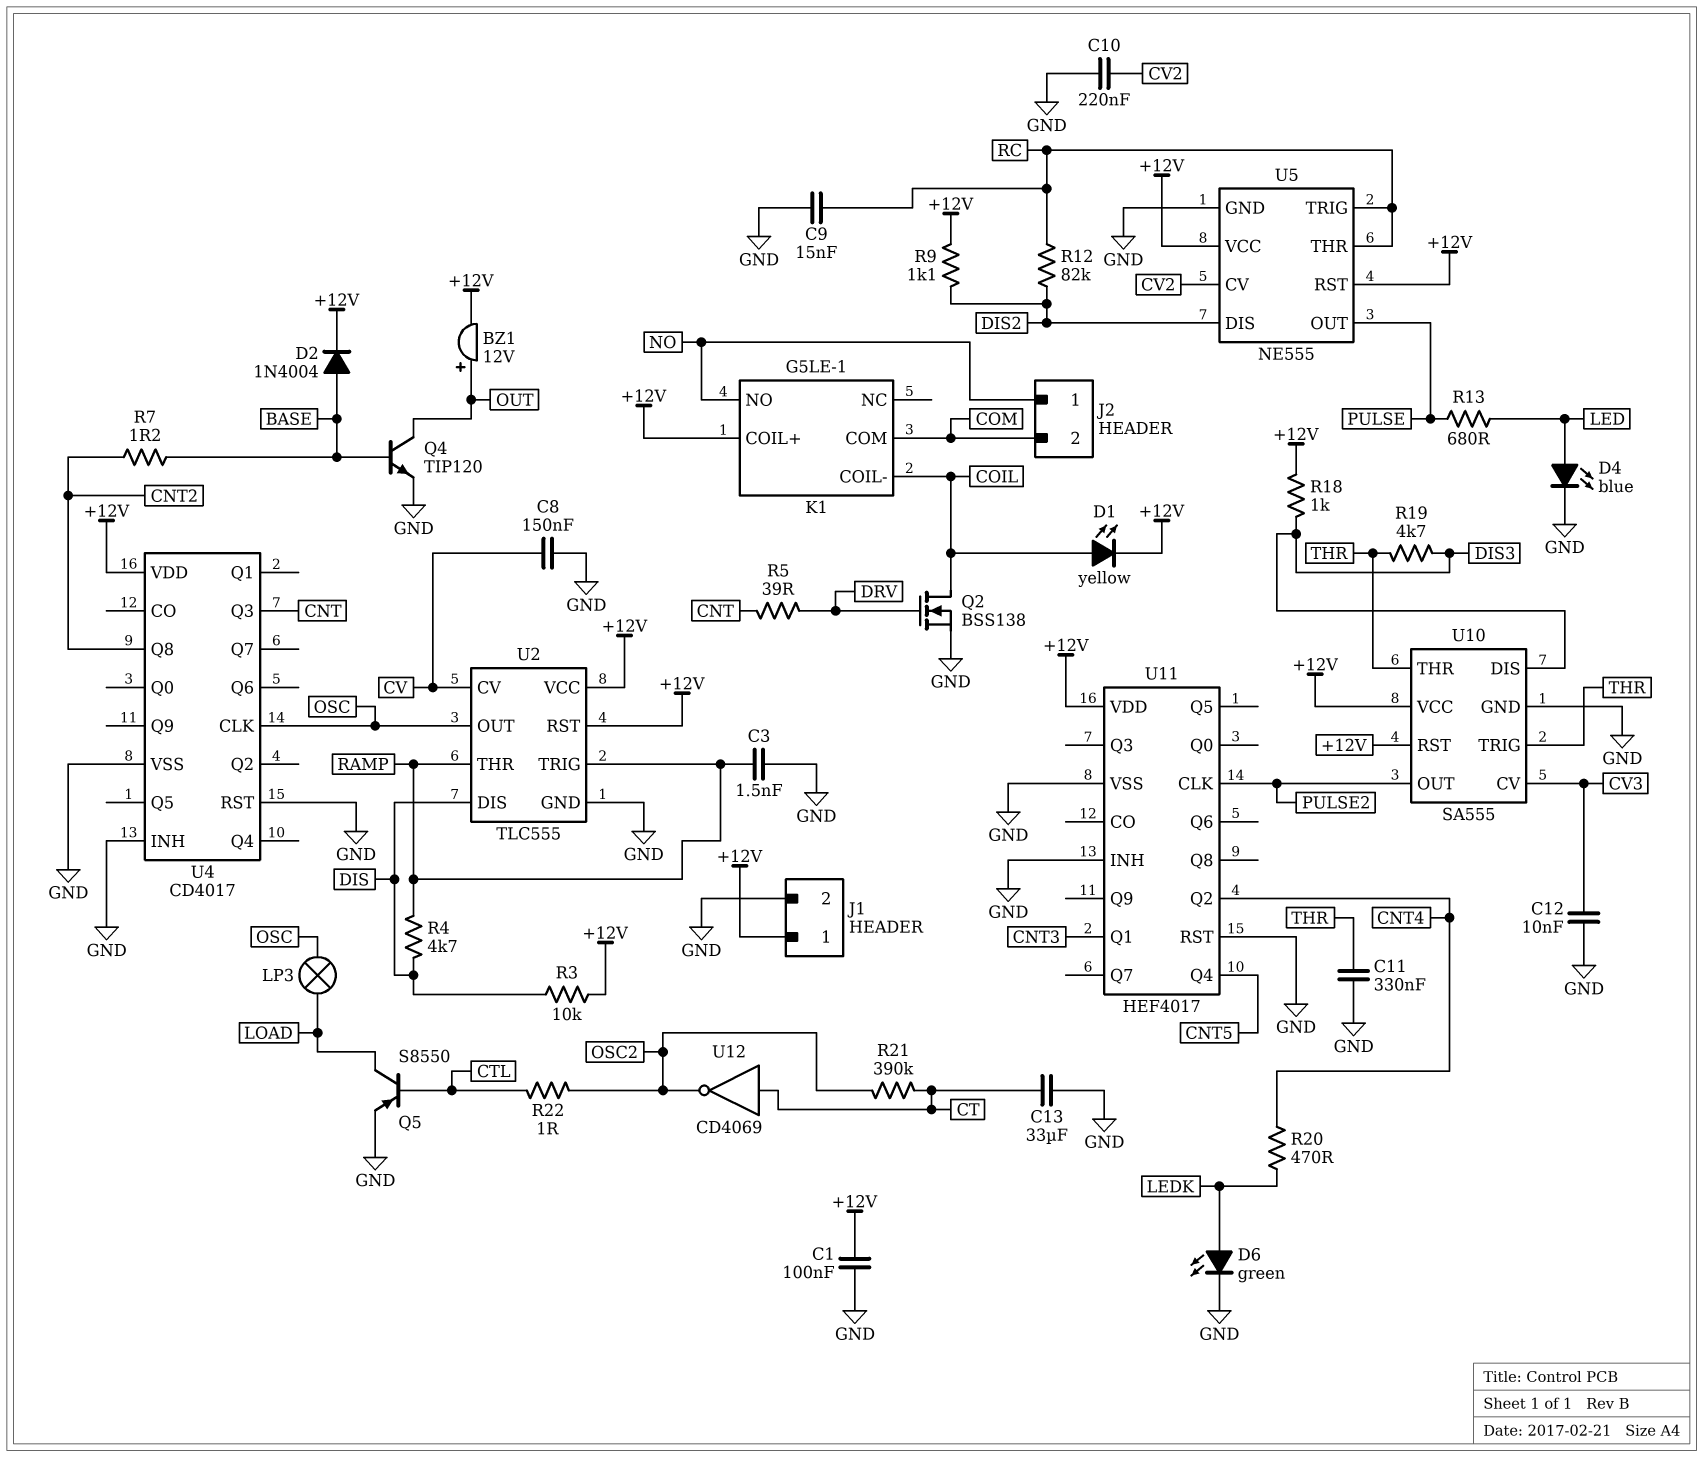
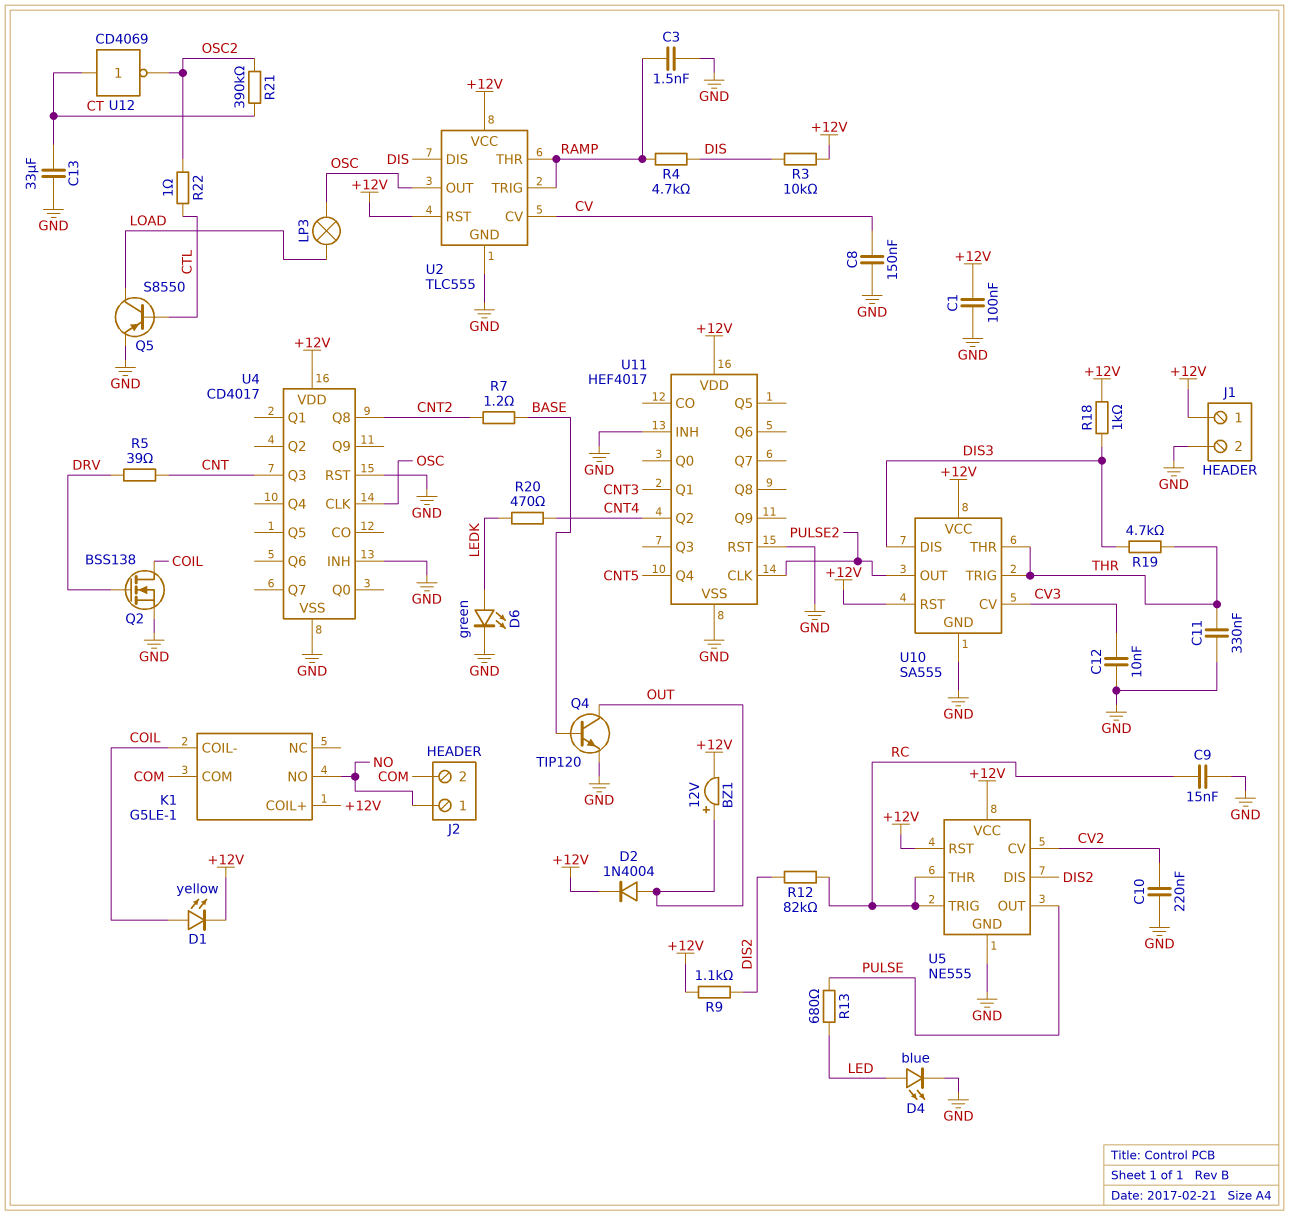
D2: diode 1N4004 (A BASE, K +12V) -> diode 1N4004 (A OUT, K +12V)

